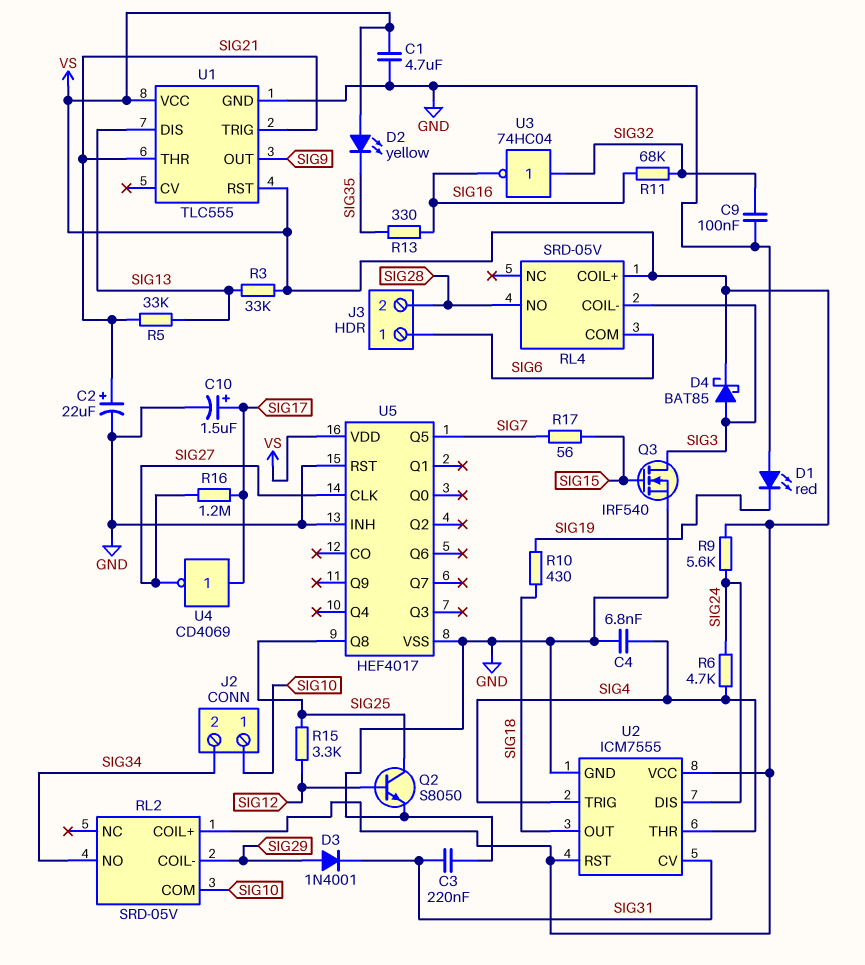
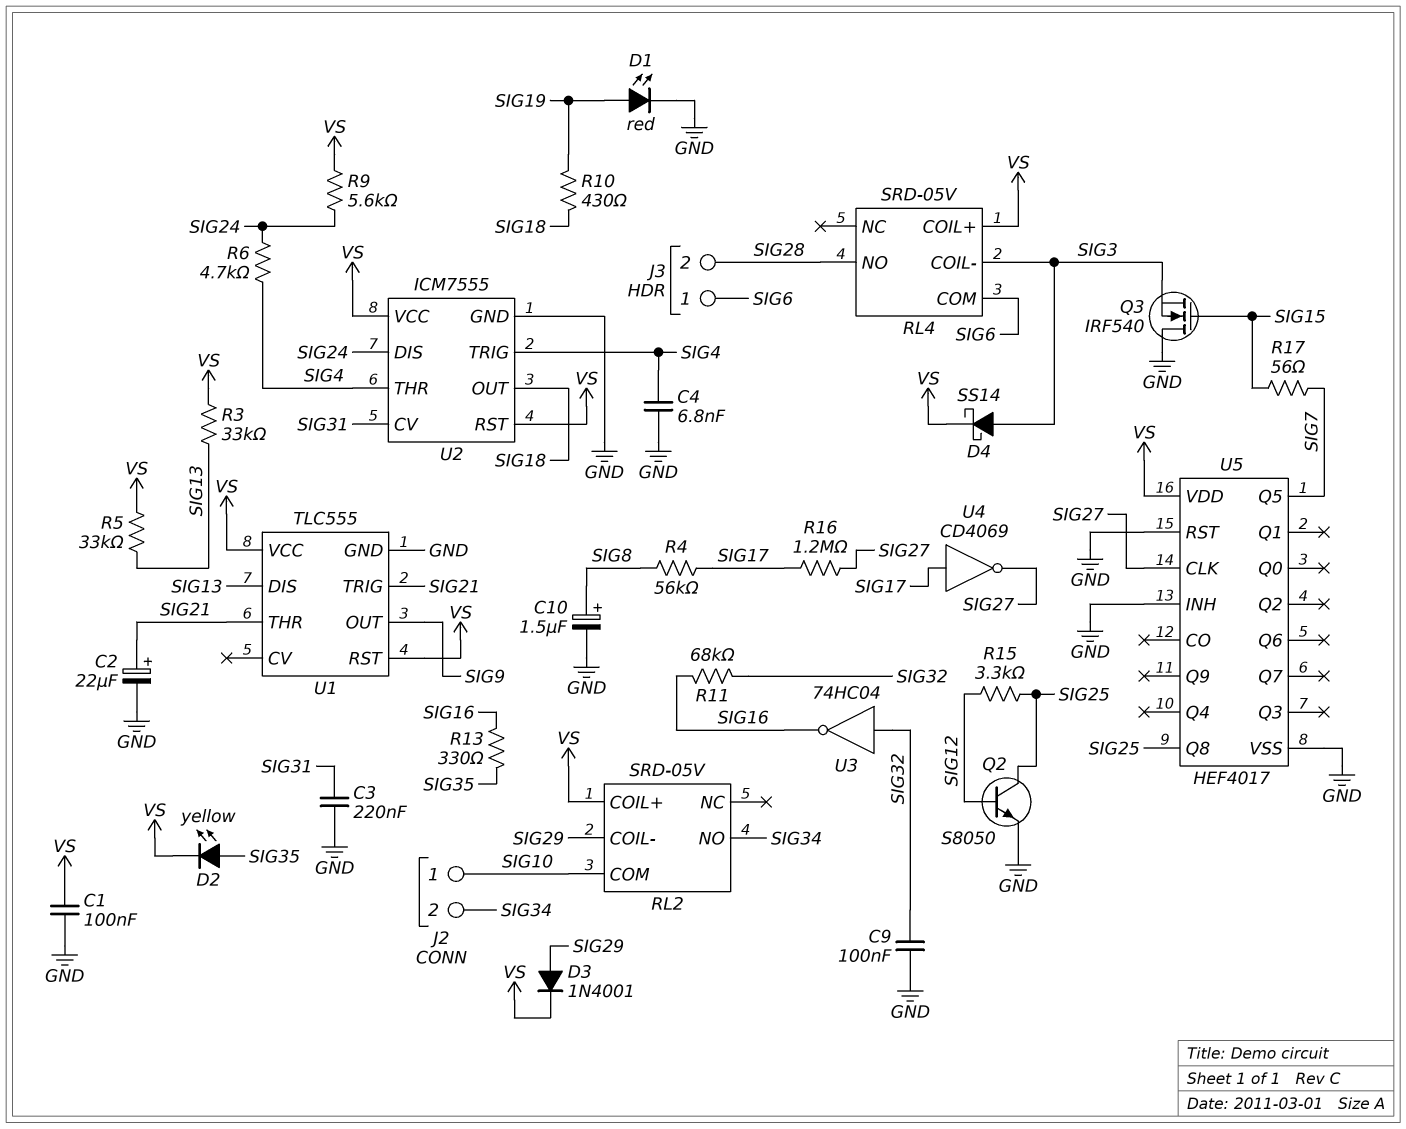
C1: 4.7uF (GND, VS) -> 100nF (GND, VS)
C10: 1.5uF (plus SIG17, minus GND) -> 1.5uF (plus SIG8, minus GND)
D1: LED red (A GND, K SIG19) -> LED red (A SIG19, K GND)
D2: LED yellow (A VS, K SIG35) -> LED yellow (A SIG35, K VS)
D3: diode 1N4001 (A SIG29, K SIG31) -> diode 1N4001 (A SIG29, K VS)
D4: schottky BAT85 (A SIG3, K VS) -> schottky SS14 (A SIG3, K VS)
Q3: NMOS IRF540 (G SIG15, D SIG3, S GND) -> NMOS IRF540 (G SIG15, D GND, S SIG3)
R4: none -> 56k (SIG8, SIG17)
R5: 33k (SIG13, SIG21) -> 33k (SIG13, VS)

